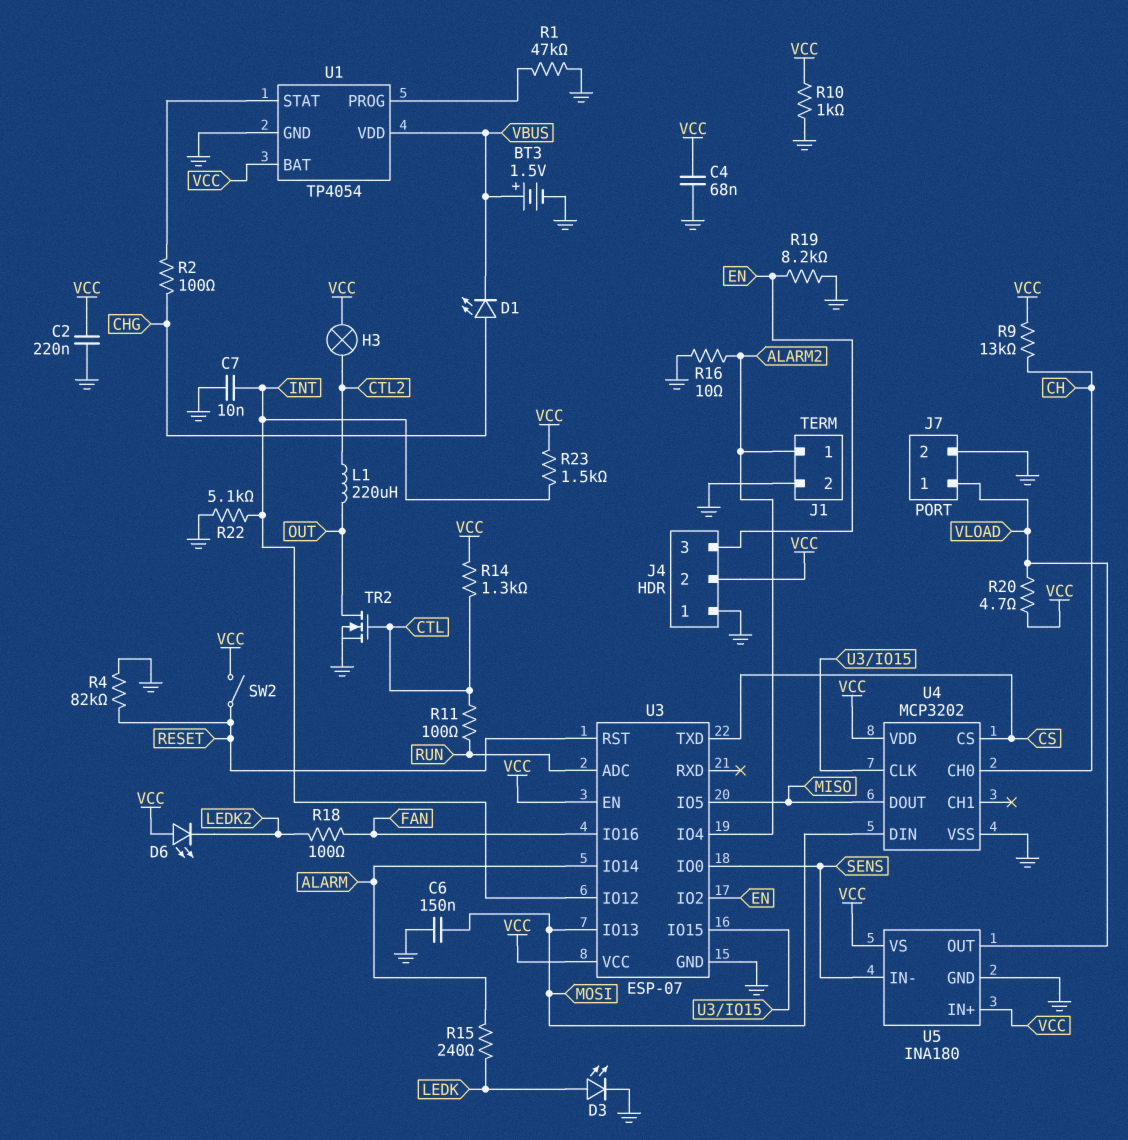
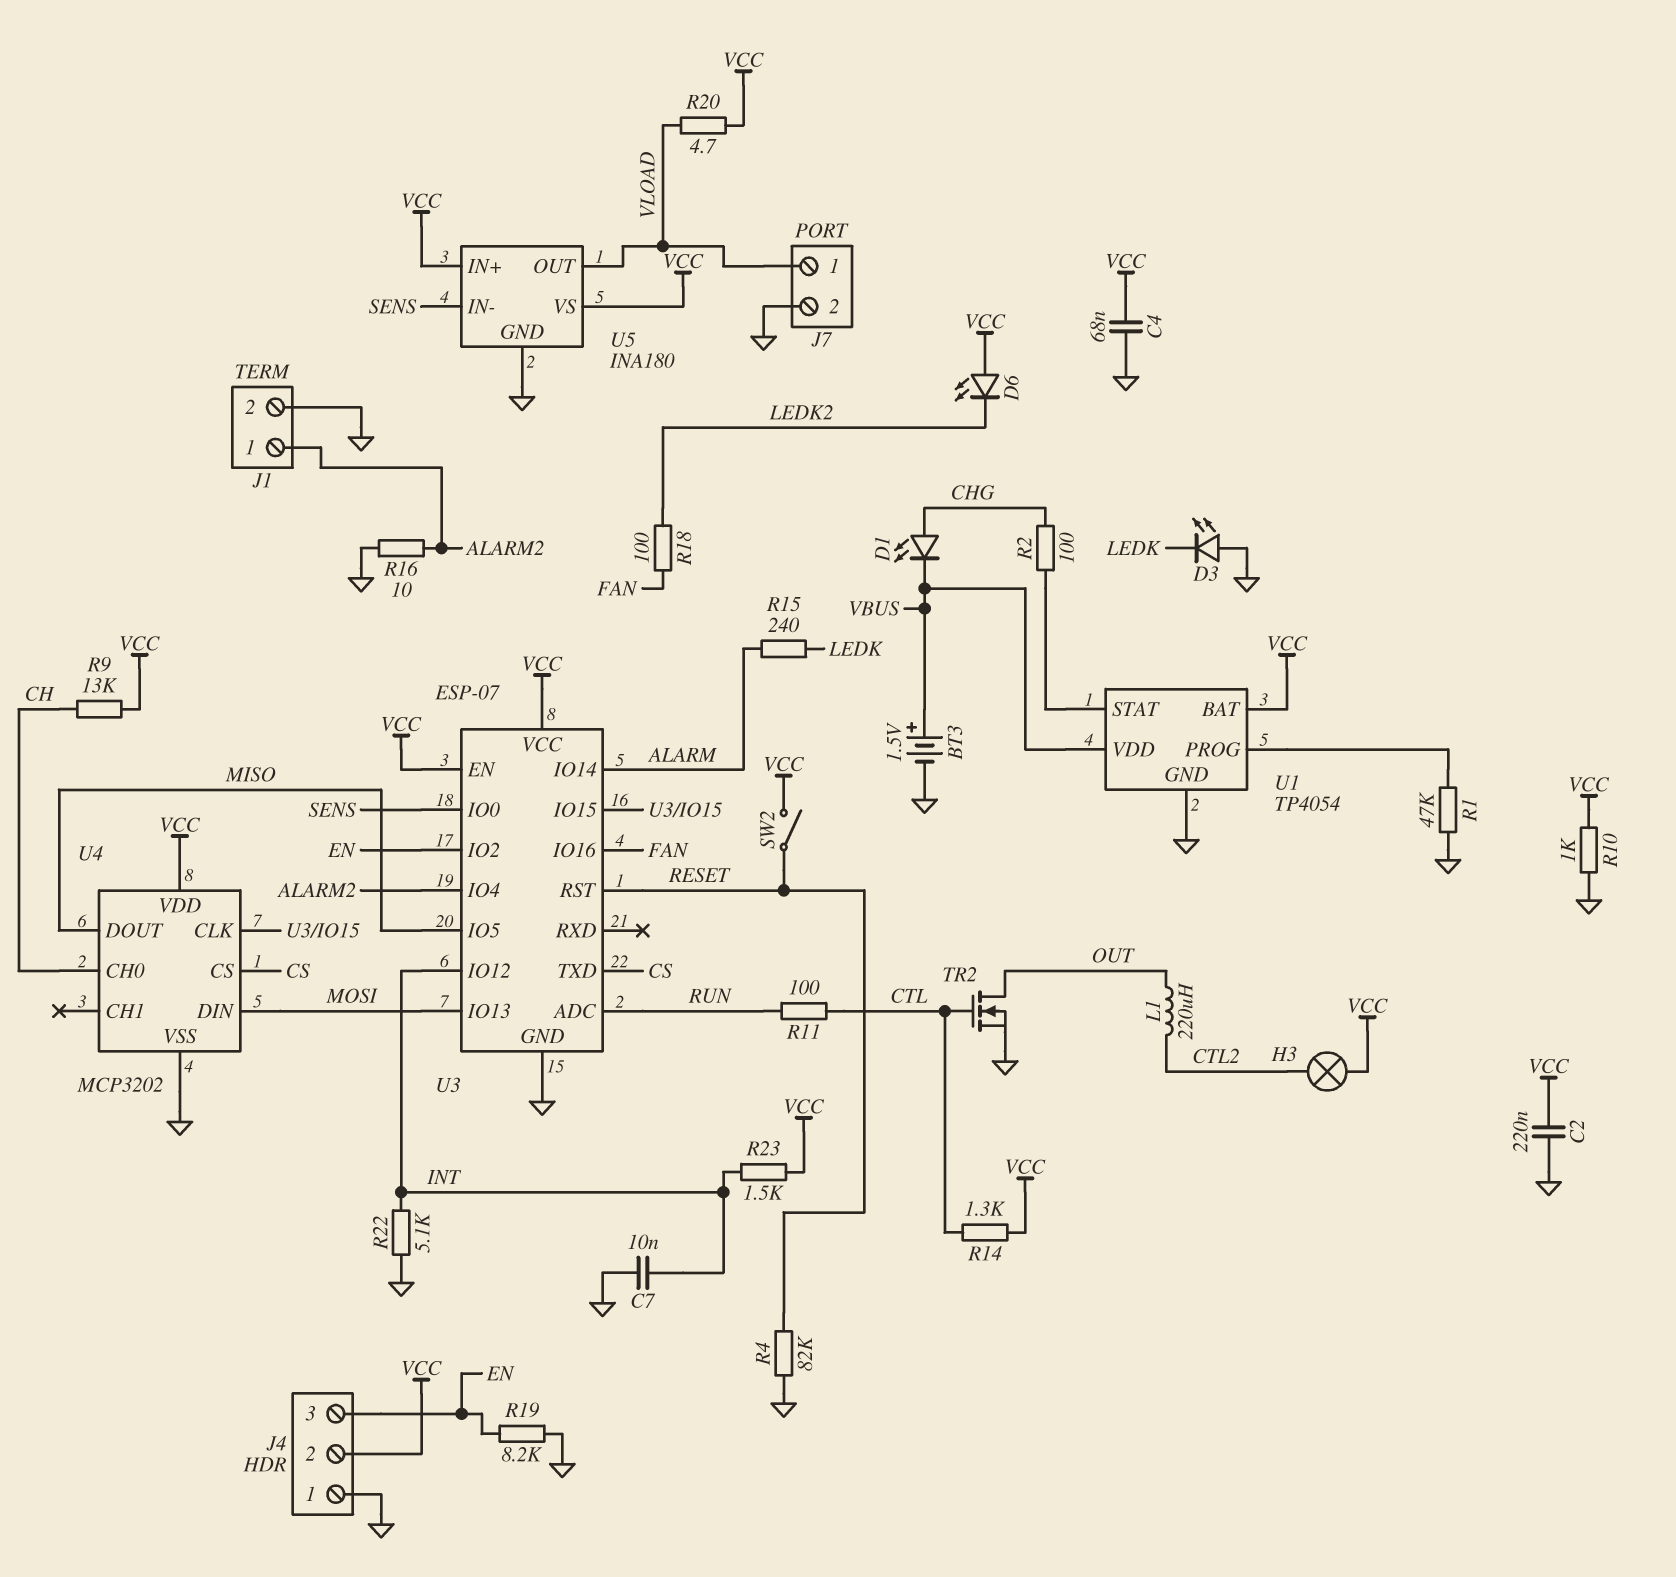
C6: 150nF (GND, MOSI) -> none
D3: LED (A LEDK, K GND) -> LED (A GND, K LEDK)

